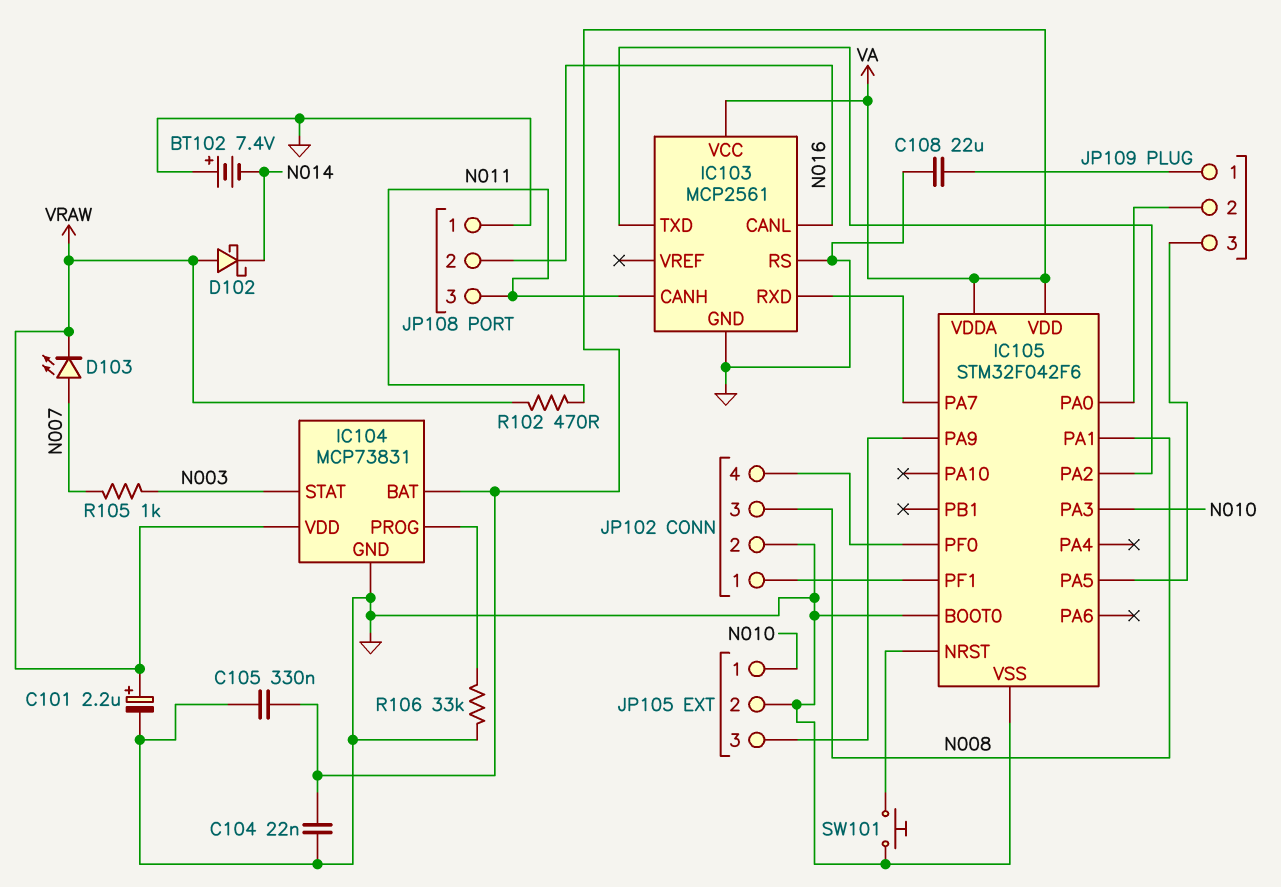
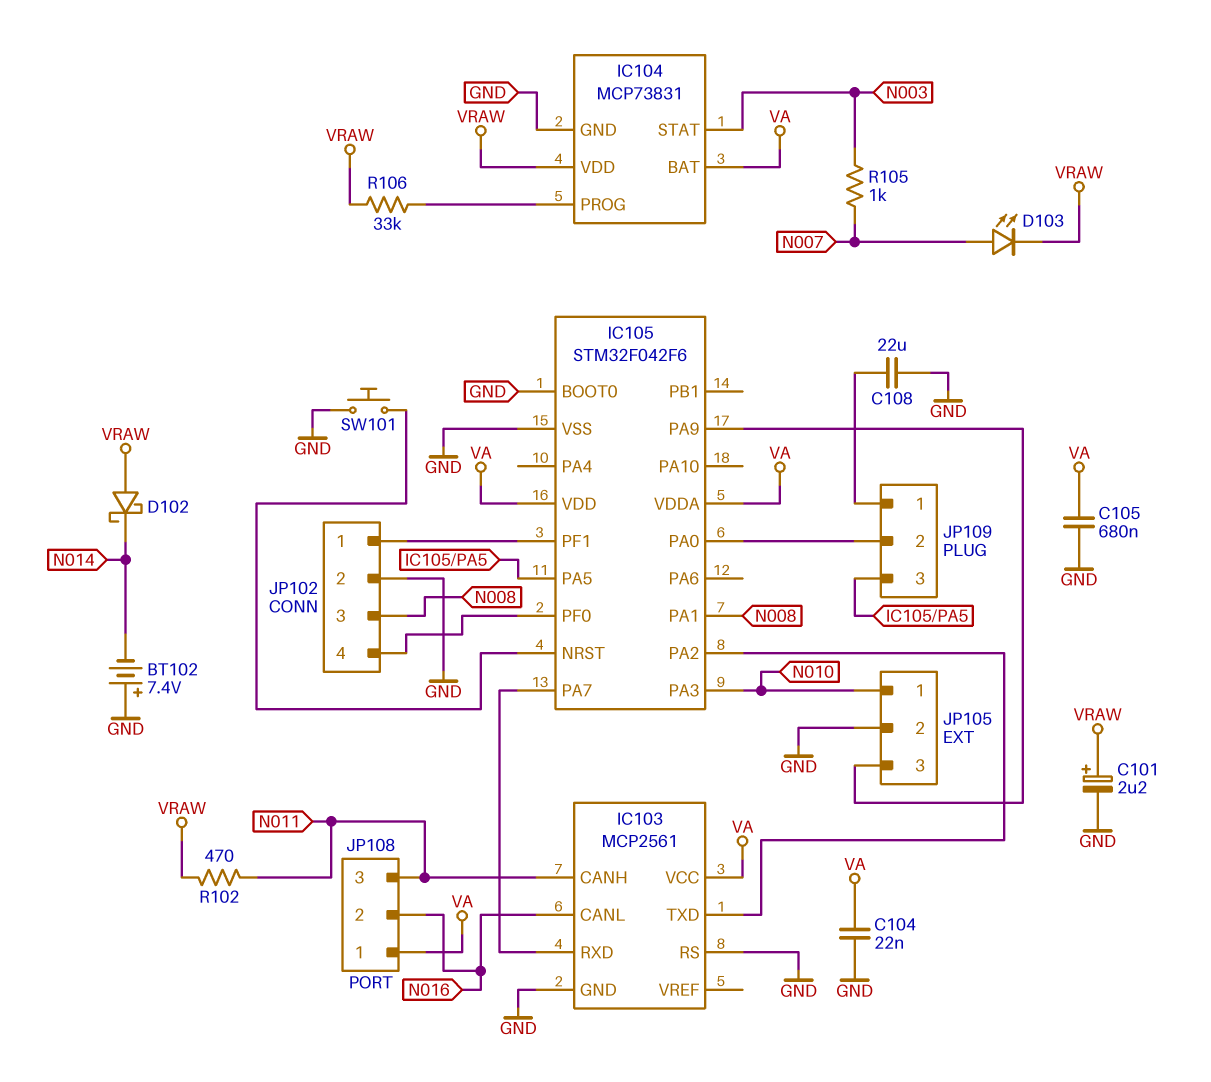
C105: 330nF (GND, VA) -> 680nF (GND, VA)
JP108 pin 1: GND -> VA
R106: 33k (GND, IC104/PROG) -> 33k (IC104/PROG, VRAW)

